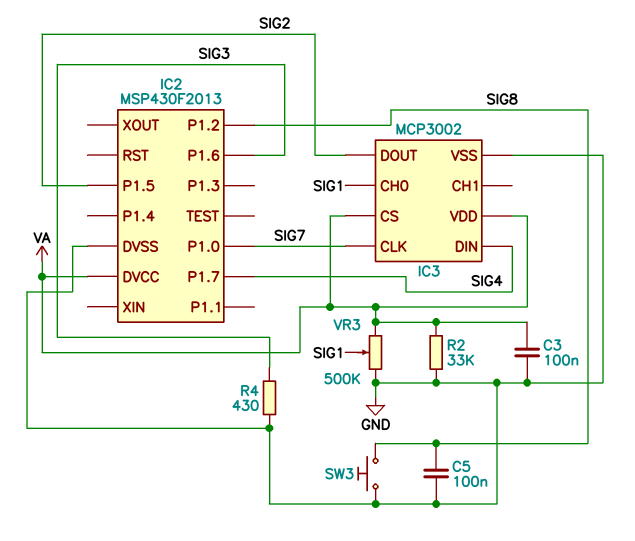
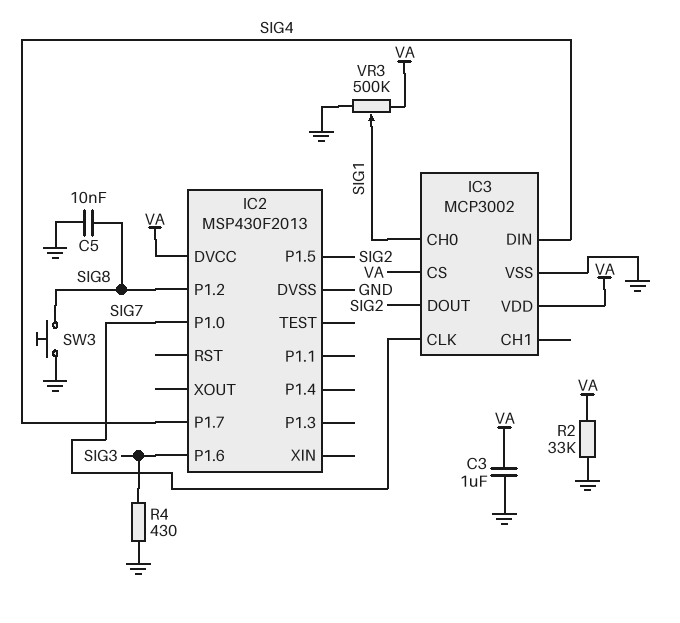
C3: 100nF (GND, VA) -> 1uF (GND, VA)
C5: 100nF (GND, SIG8) -> 10nF (GND, SIG8)

